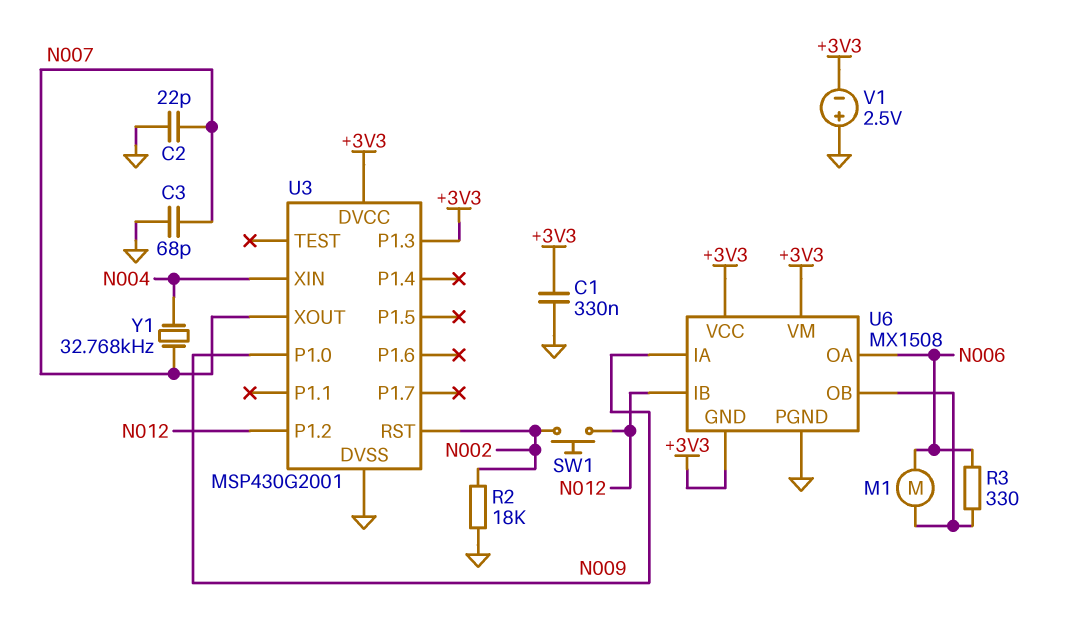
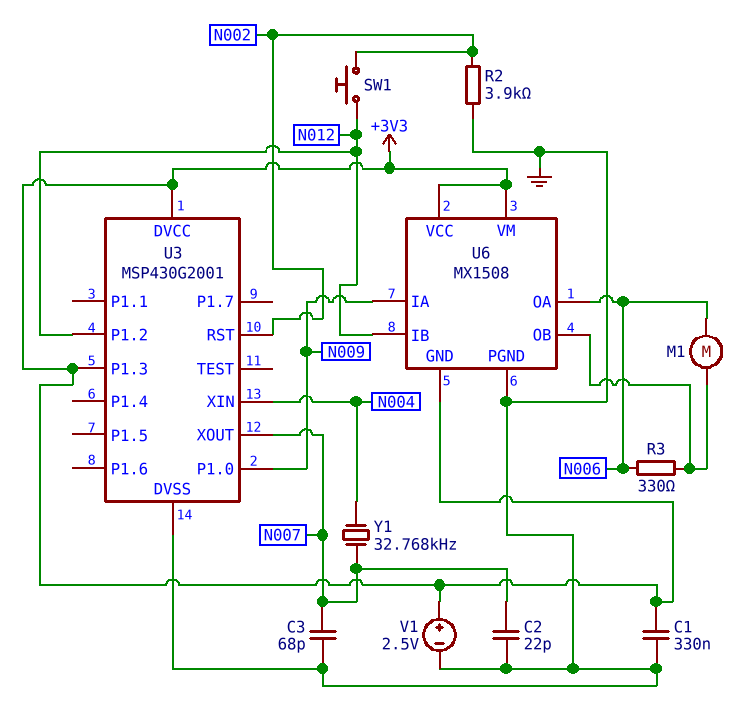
R2: 18k (GND, N002) -> 3.9k (GND, N002)
V1: 2.5V (plus GND, minus +3V3) -> 2.5V (plus +3V3, minus GND)

